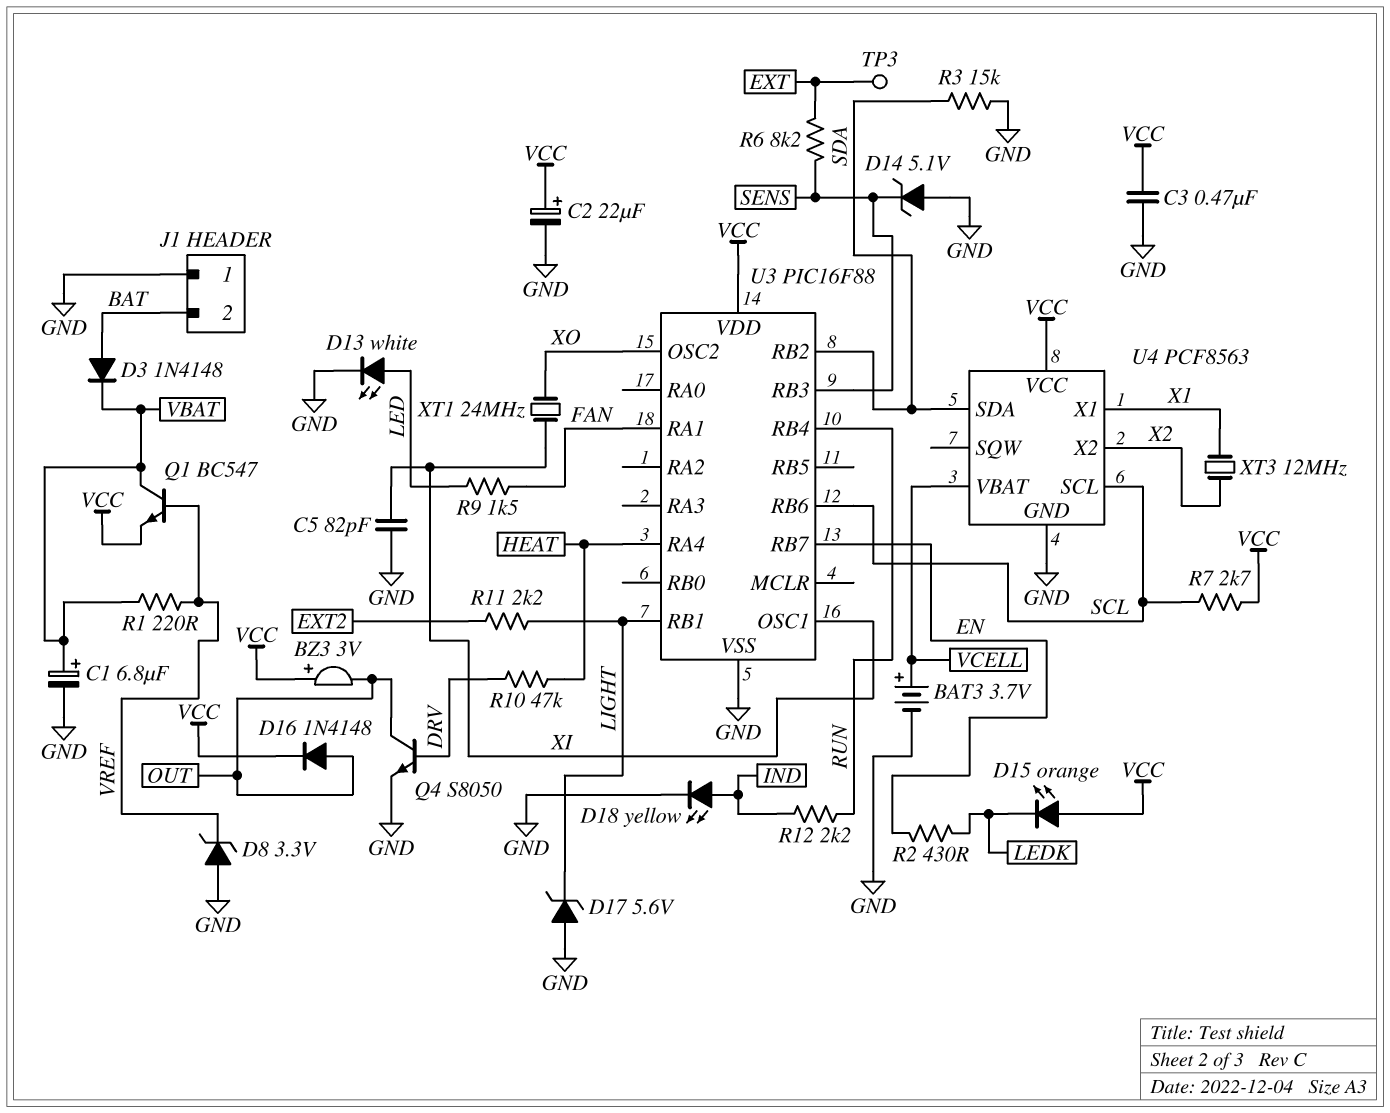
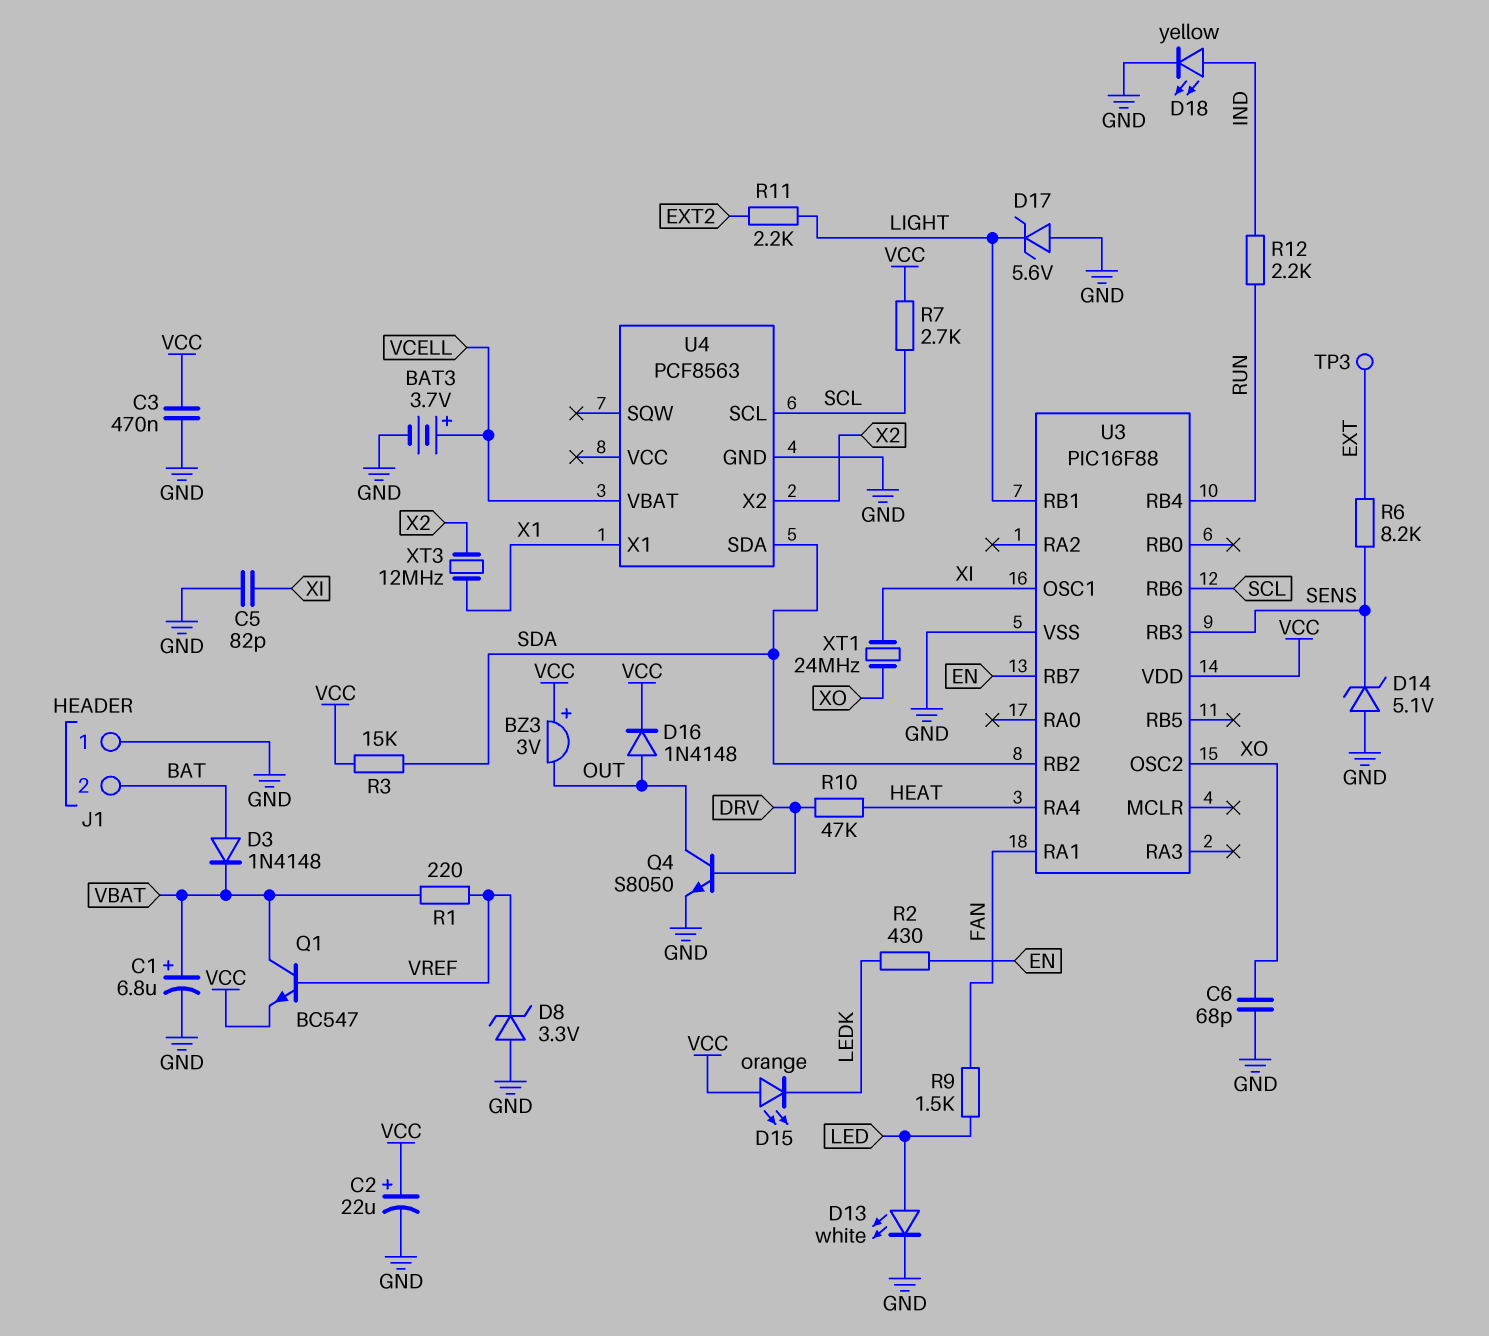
C6: none -> 68pF (GND, XO)
R3: 15k (GND, SDA) -> 15k (SDA, VCC)
U4 pin VCC: VCC -> none

